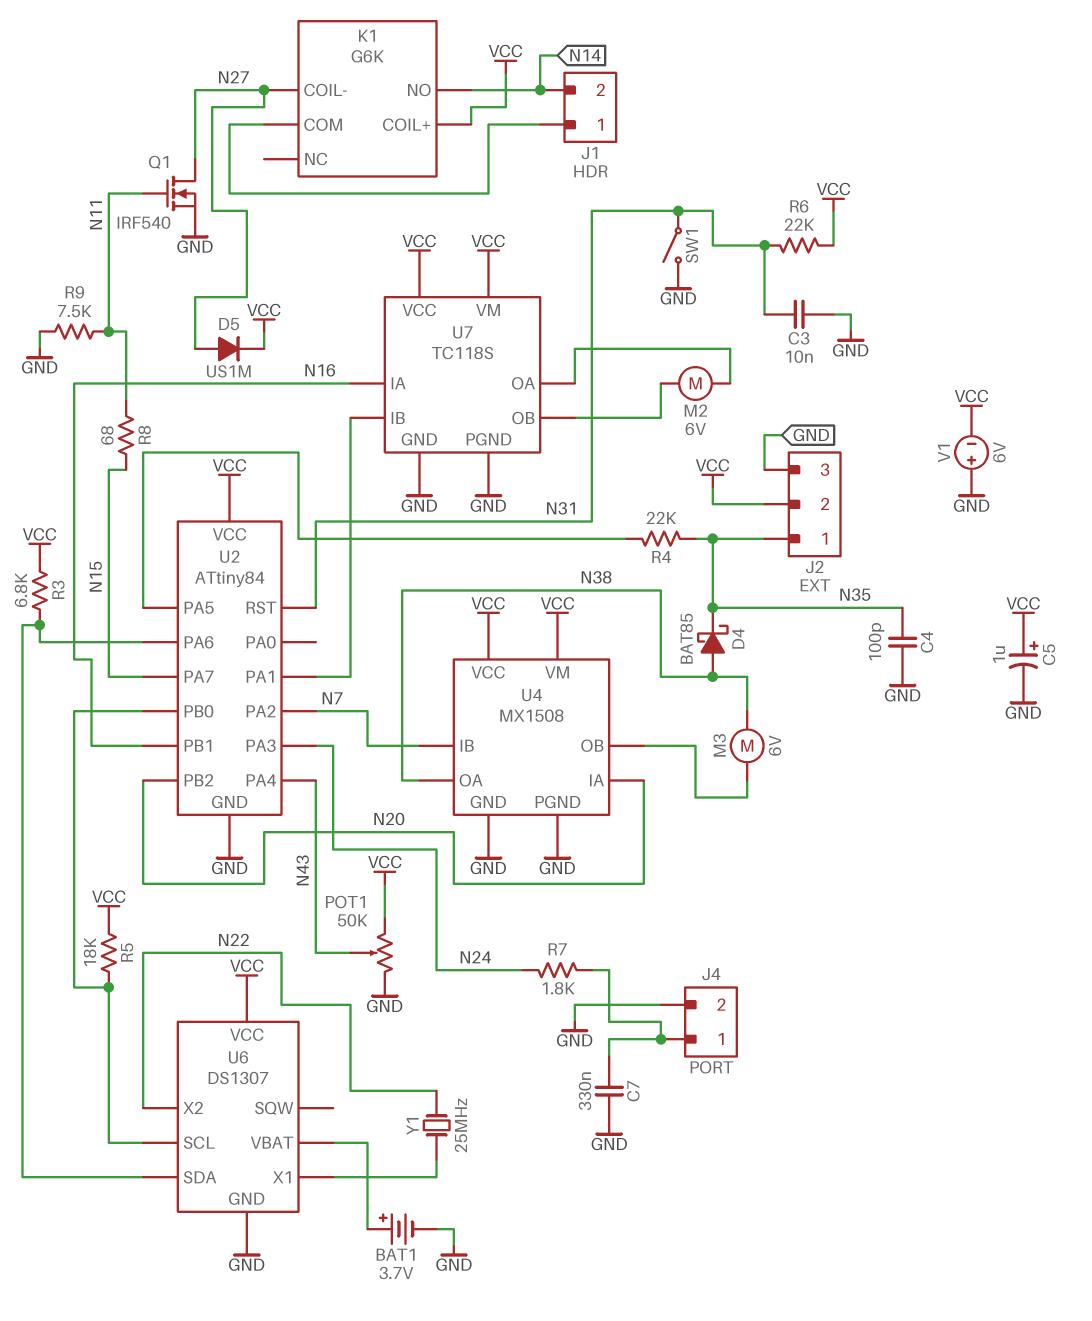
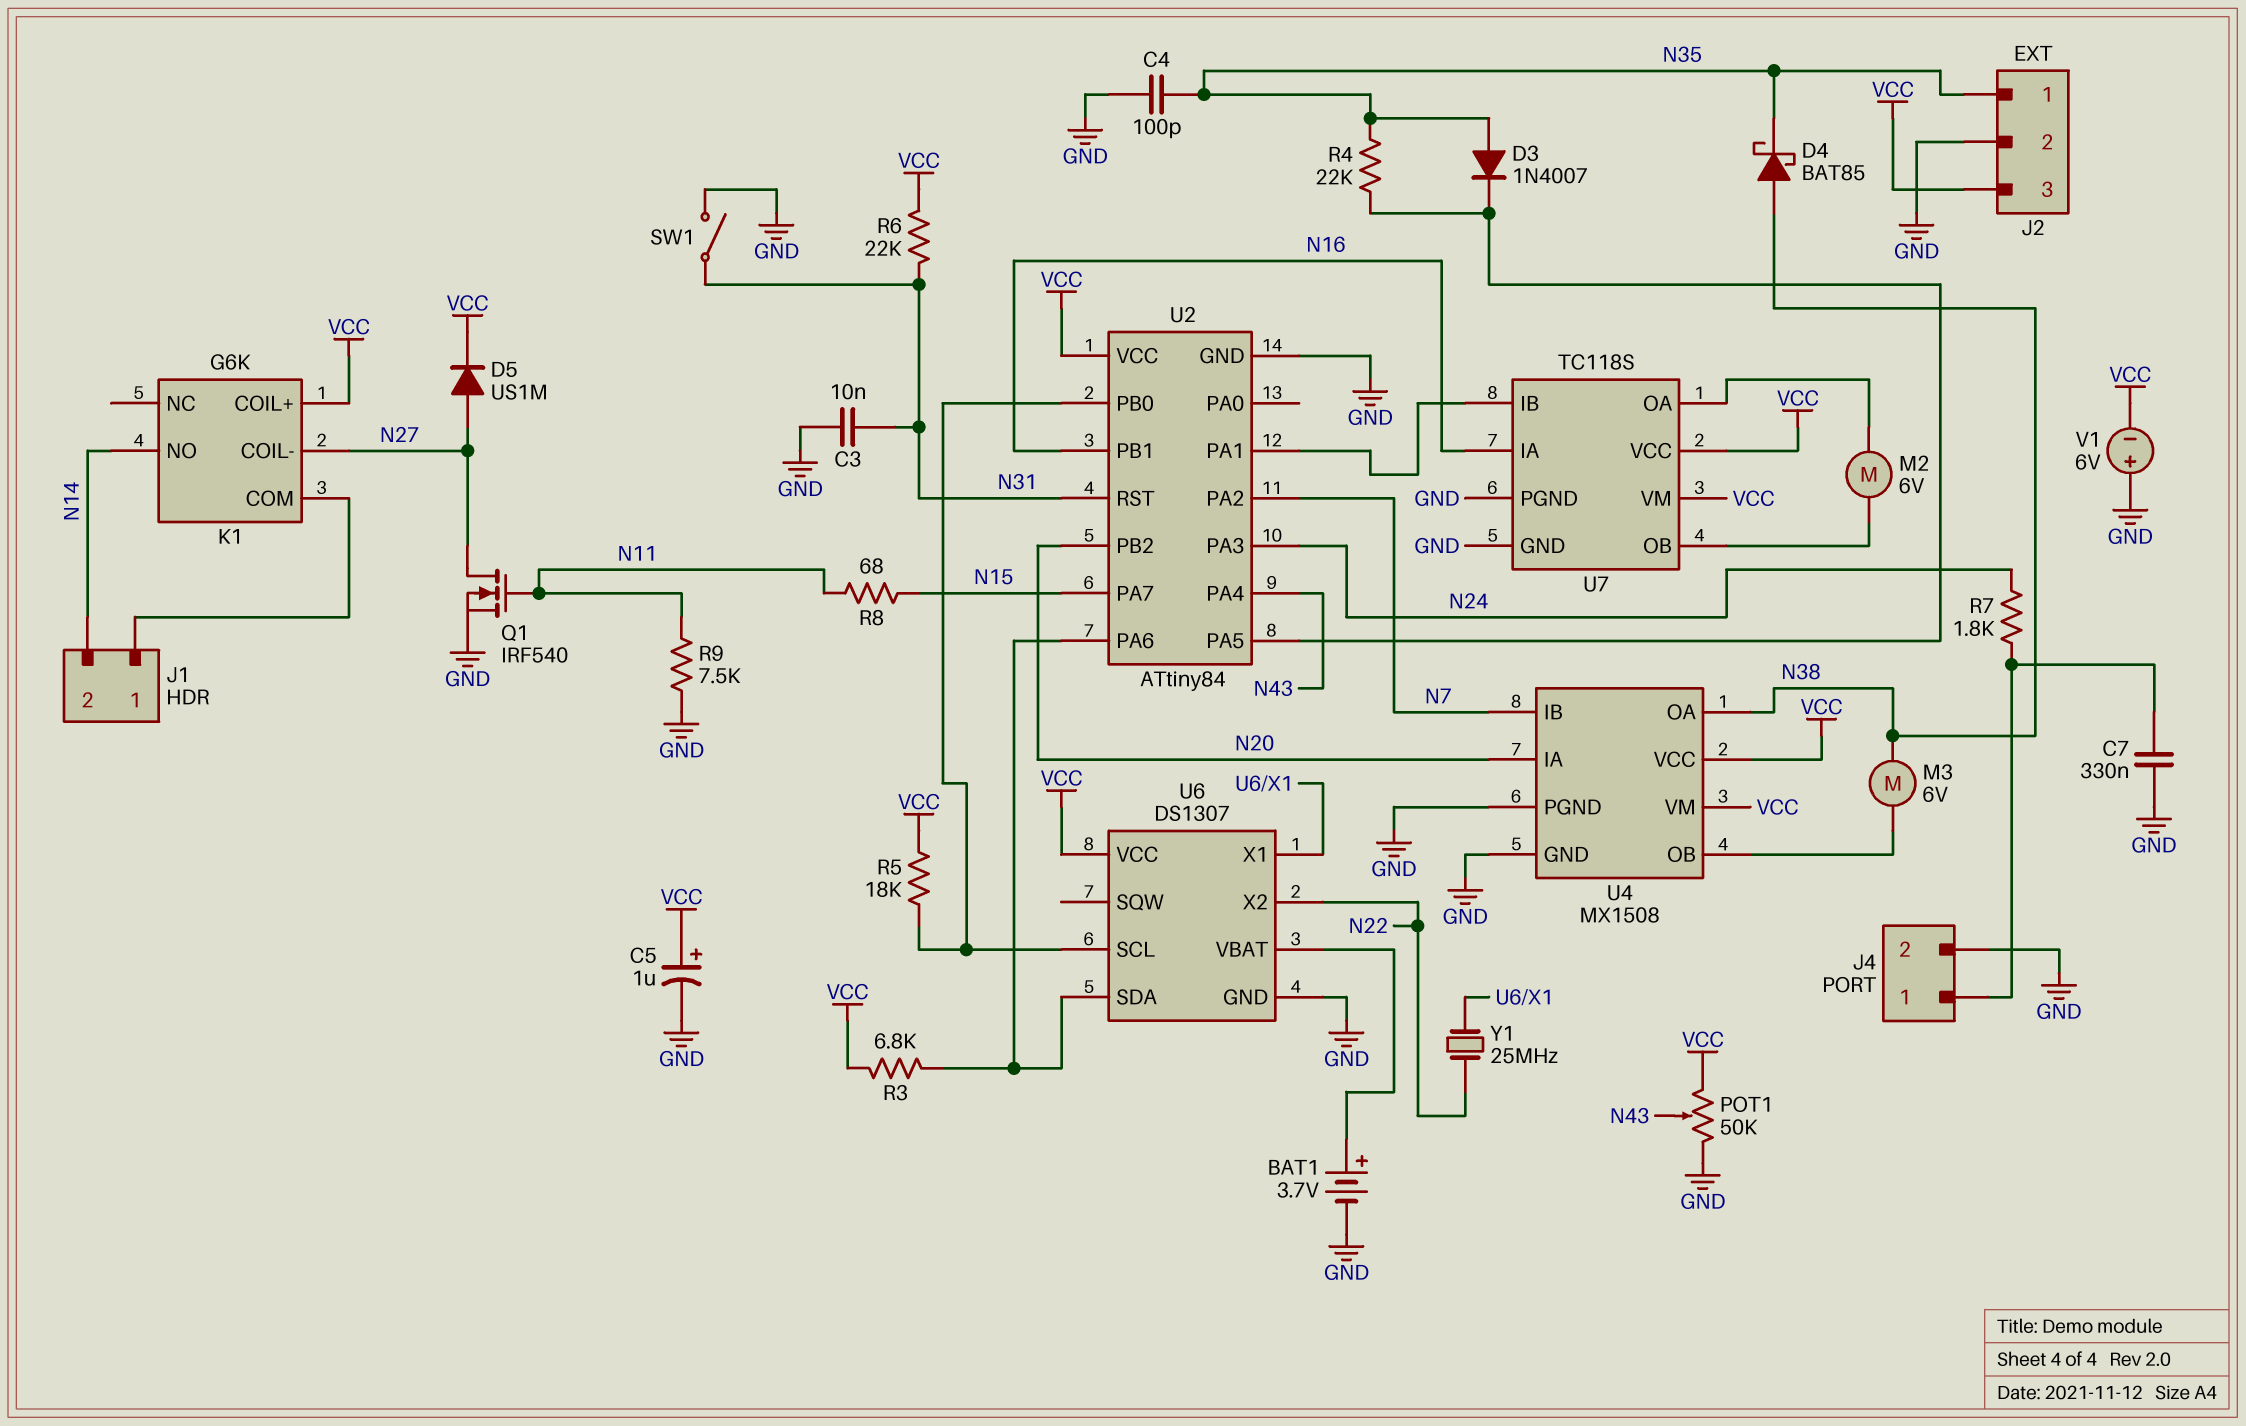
D3: none -> diode 1N4007 (A N35, K U2/PA5)
J2 pin 2: VCC -> GND
J2 pin 3: GND -> VCC

